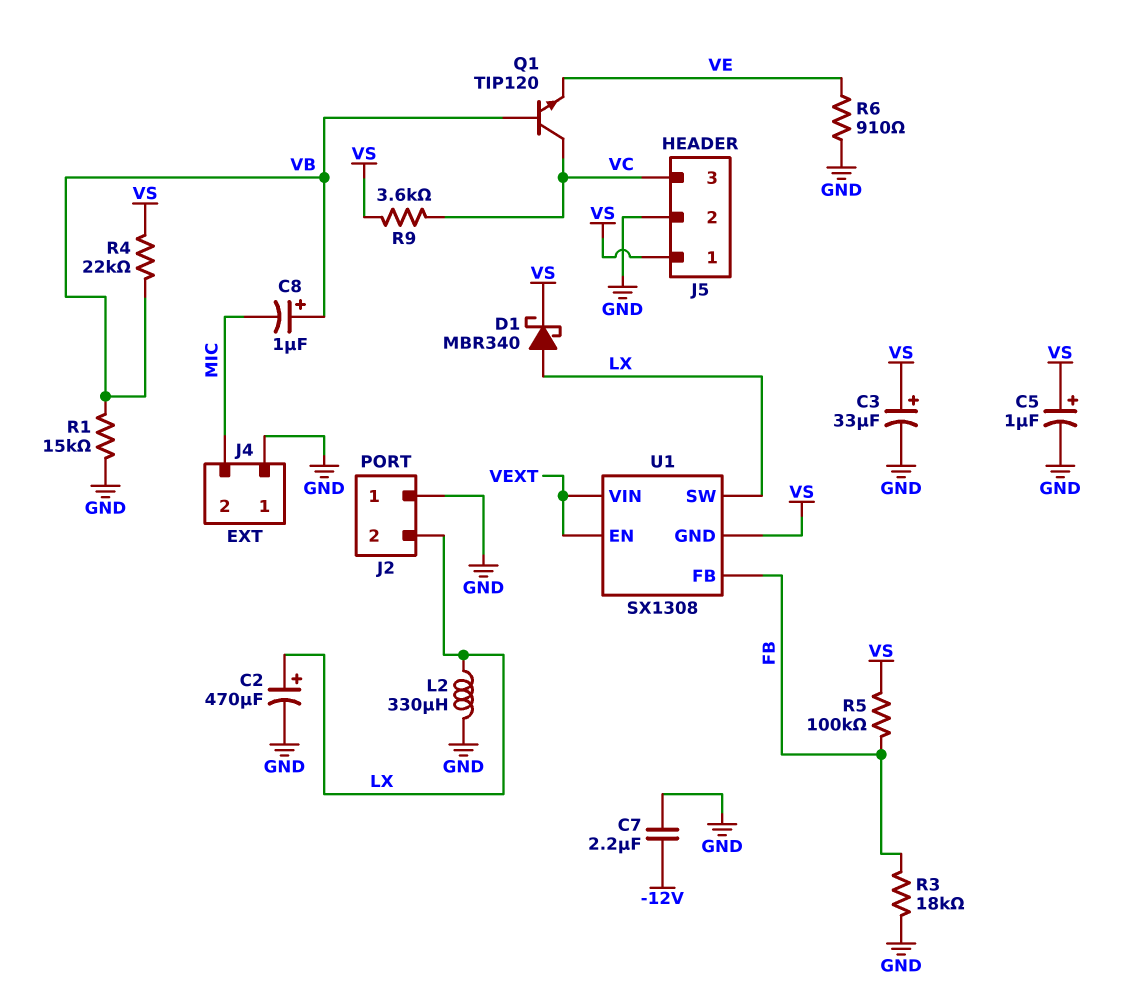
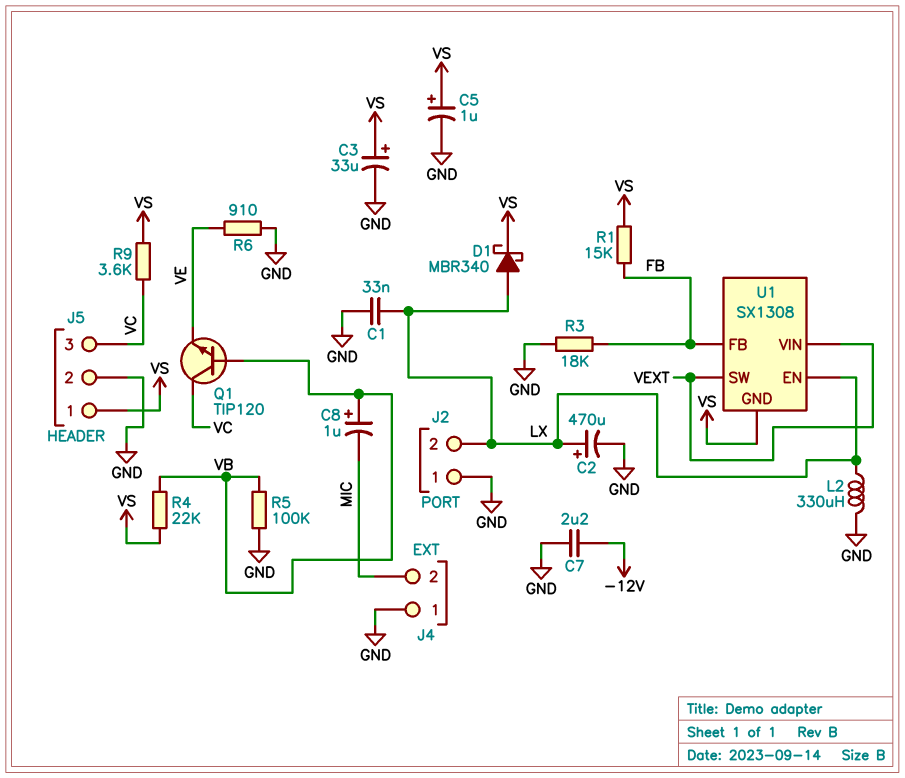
C1: none -> 33nF (GND, LX)
R1: 15k (GND, VB) -> 15k (FB, VS)
R5: 100k (FB, VS) -> 100k (GND, VB)
U1 pin EN: VEXT -> LX
U1 pin SW: LX -> VEXT

